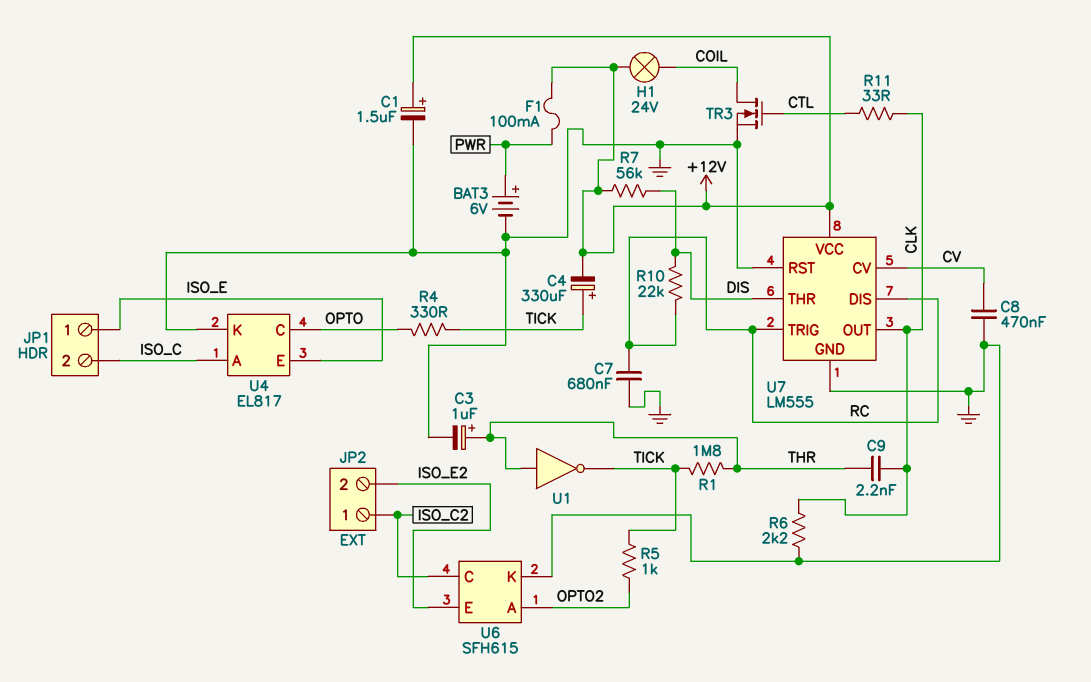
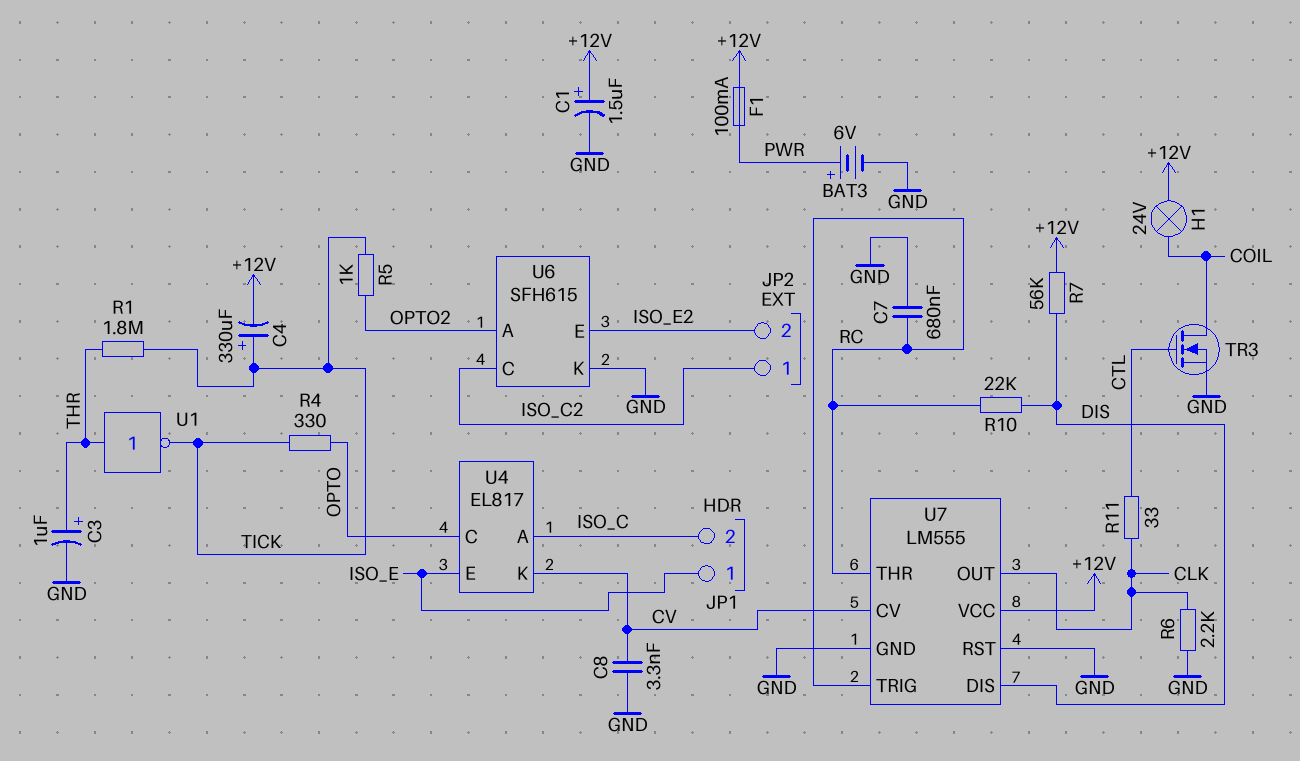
C8: 470nF (CV, GND) -> 3.3nF (CV, GND)
C9: 2.2nF (CLK, THR) -> none
U4 pin K: GND -> CV
U7 pin DIS: RC -> DIS
U7 pin THR: DIS -> RC

